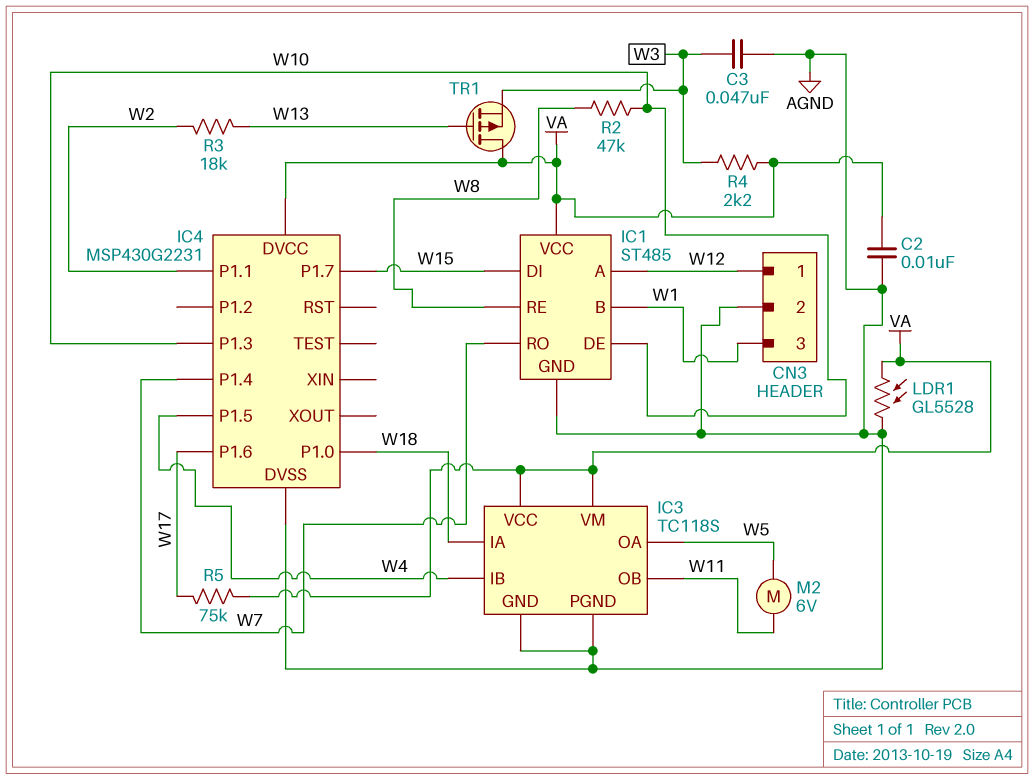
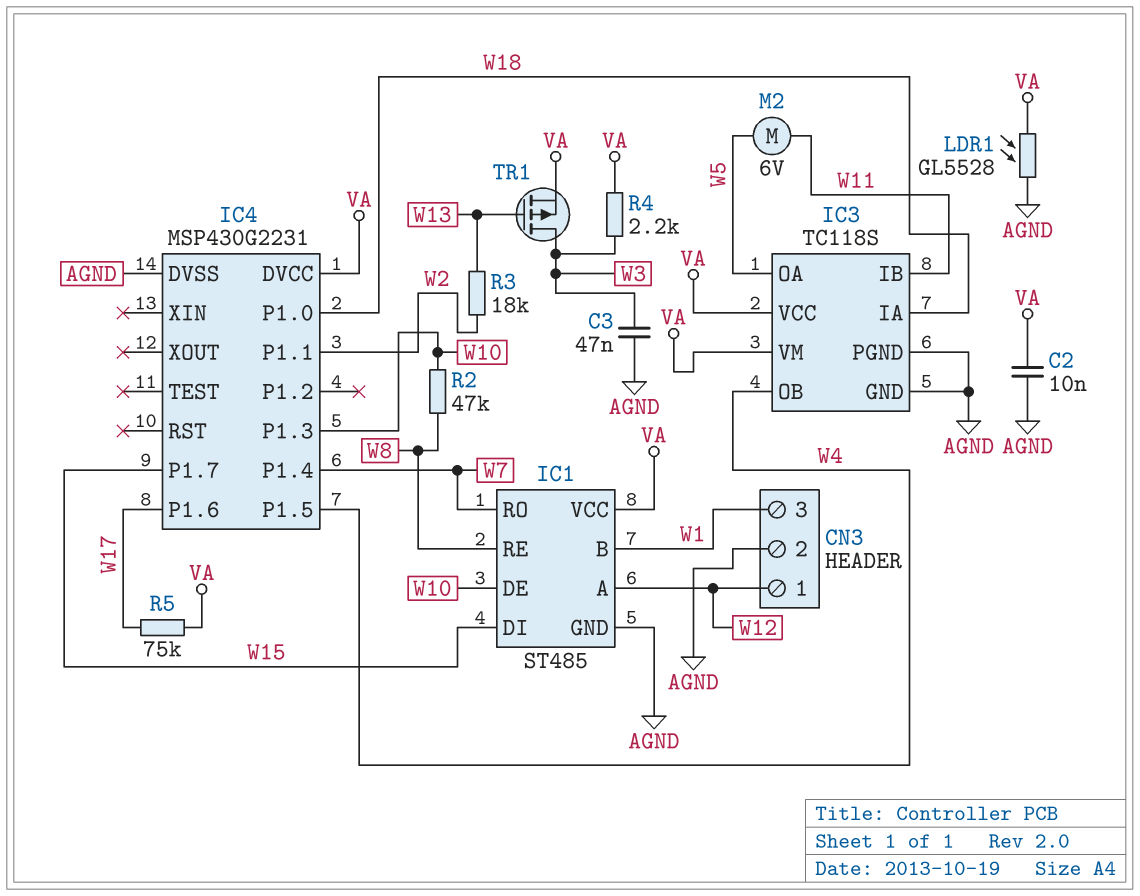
IC3 pin IB: W4 -> W11
IC3 pin OB: W11 -> W4
TR1: PMOS (G W13, D VA, S W3) -> PMOS (G W13, D W3, S VA)

